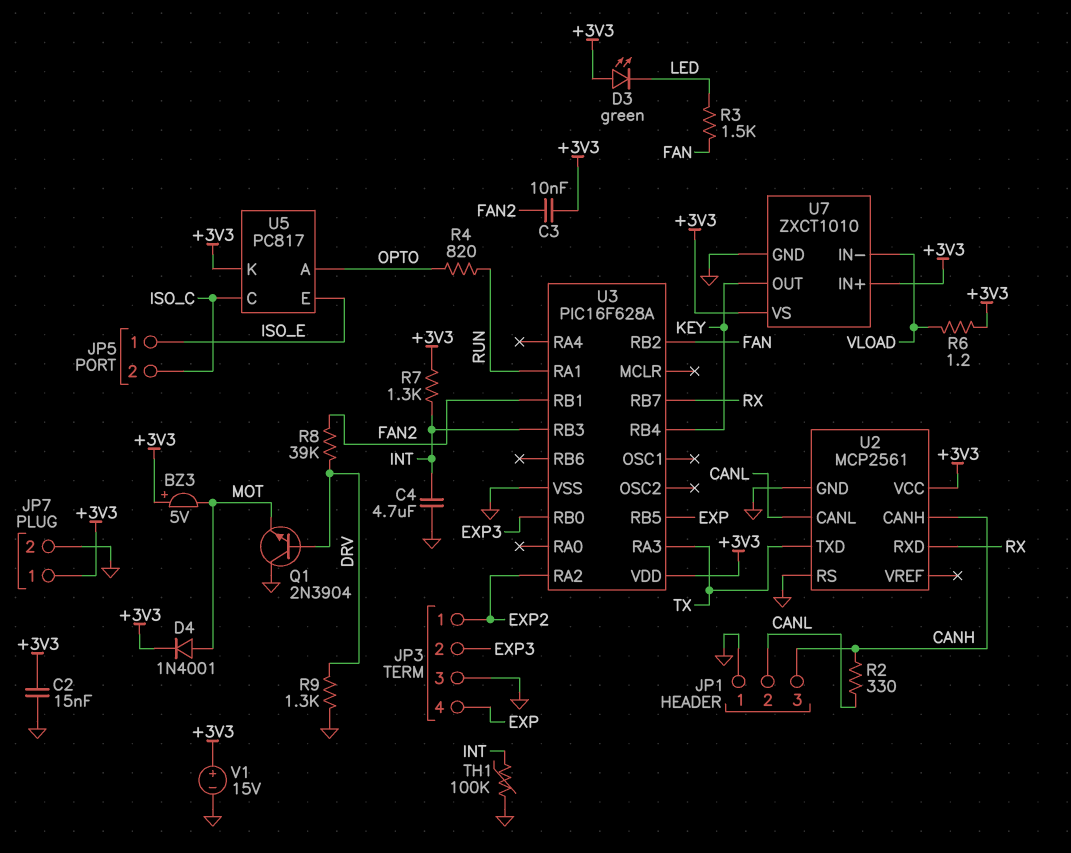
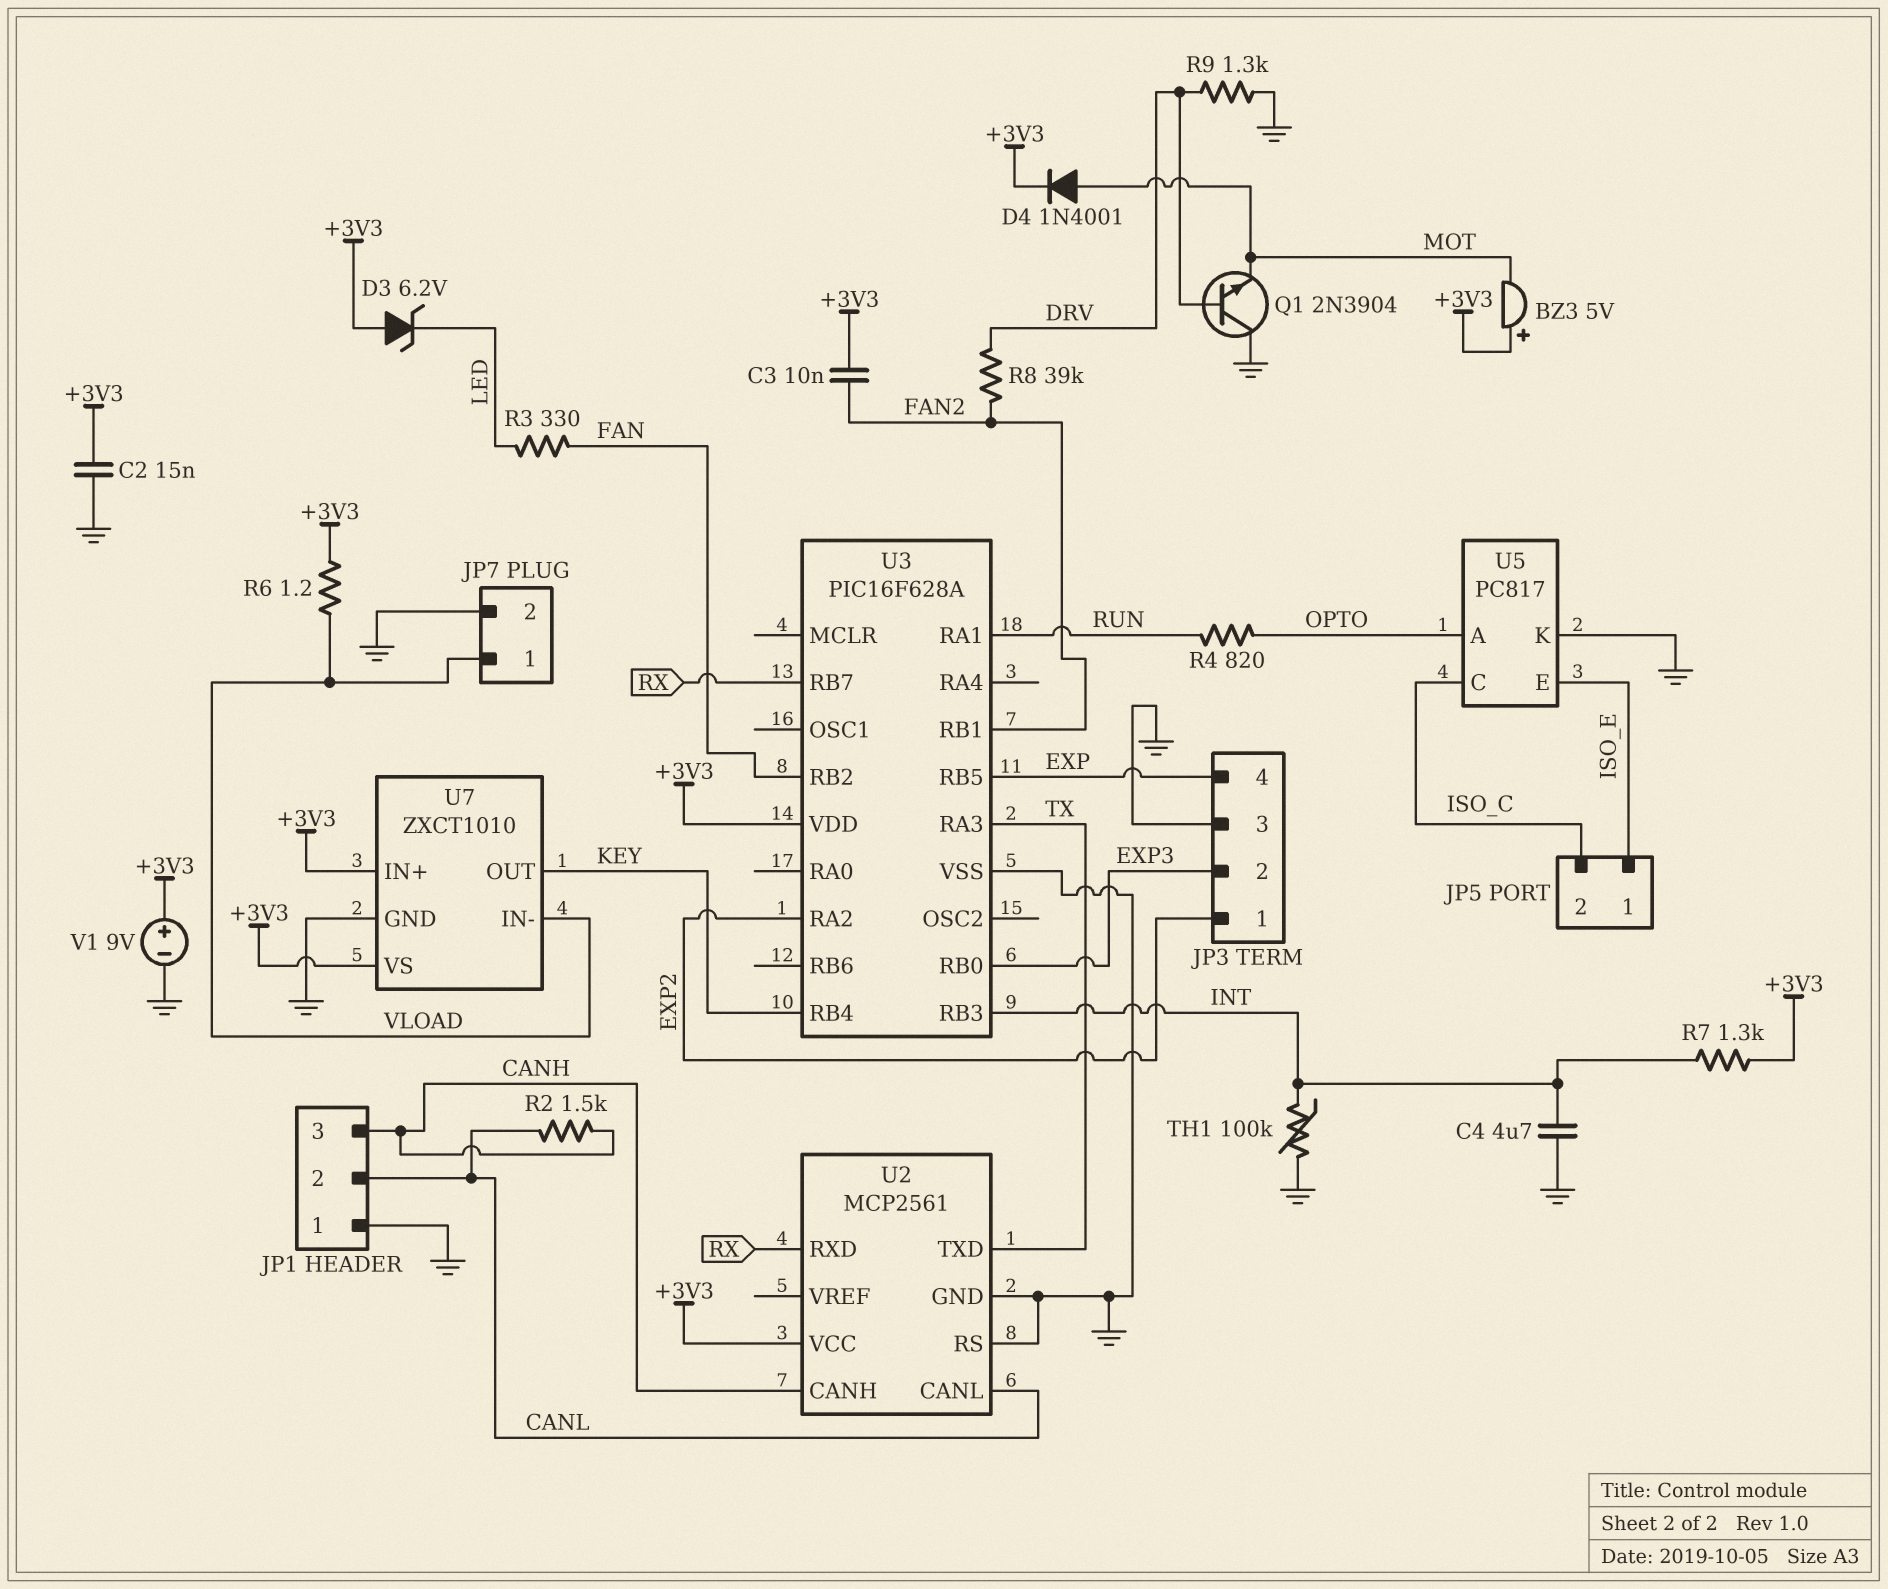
D3: LED green (A +3V3, K LED) -> zener 6.2V (A +3V3, K LED)
JP7 pin 1: +3V3 -> VLOAD
R2: 330 (CANH, CANL) -> 1.5k (CANH, CANL)
R3: 1.5k (FAN, LED) -> 330 (FAN, LED)
U5 pin K: +3V3 -> GND
V1: 15V (plus +3V3, minus GND) -> 9V (plus +3V3, minus GND)

